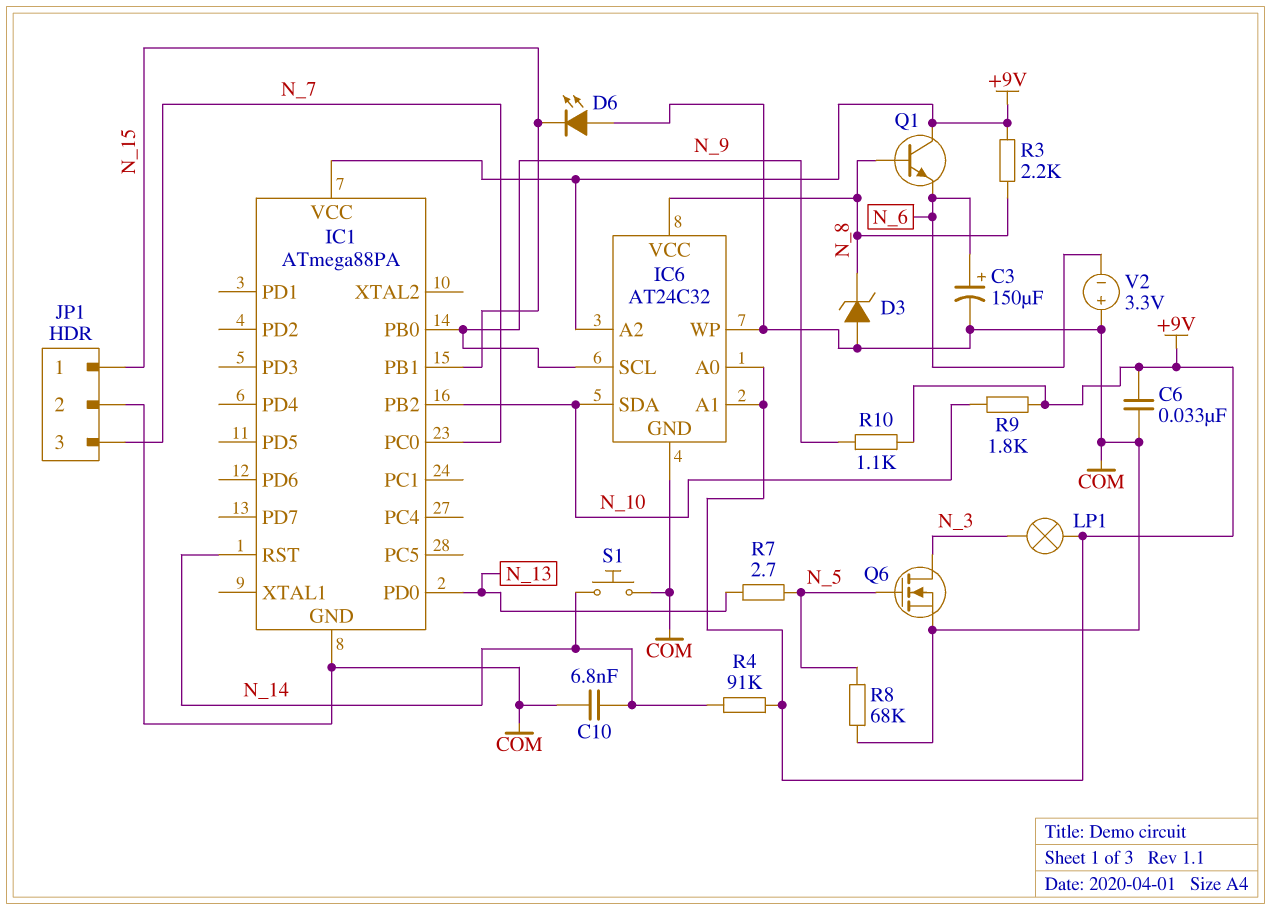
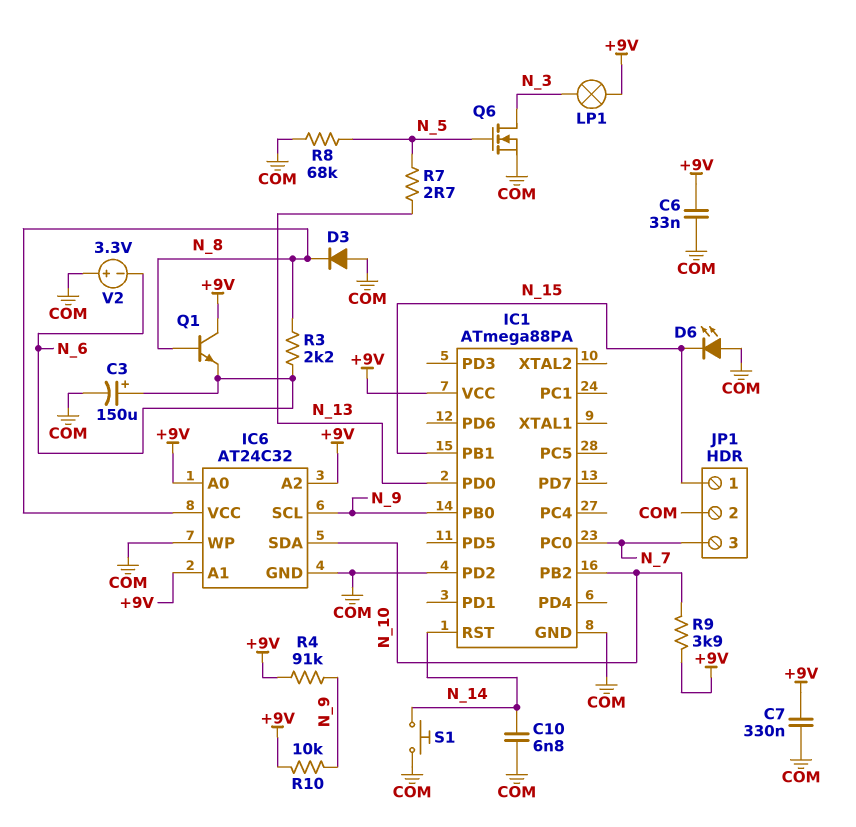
C7: none -> 330nF (+9V, COM)
D3: zener (A COM, K N_8) -> diode (A COM, K N_8)
IC1 pin PD2: none -> COM
R3: 2.2k (+9V, N_8) -> 2.2k (N_6, N_8)
R4: 91k (+9V, N_14) -> 91k (+9V, N_9)
R9: 1.8k (+9V, N_10) -> 3.9k (+9V, N_10)
R10: 1.1k (+9V, N_9) -> 10k (+9V, N_9)

